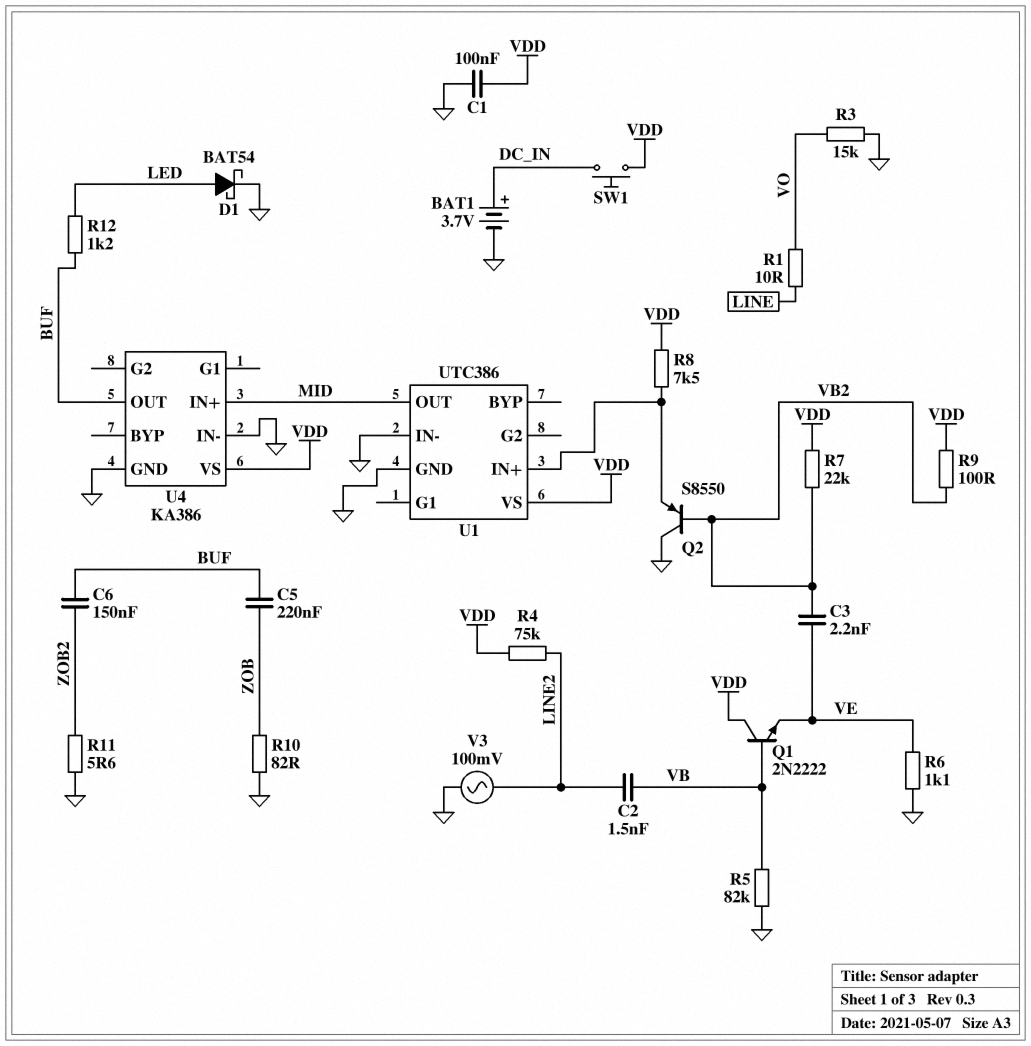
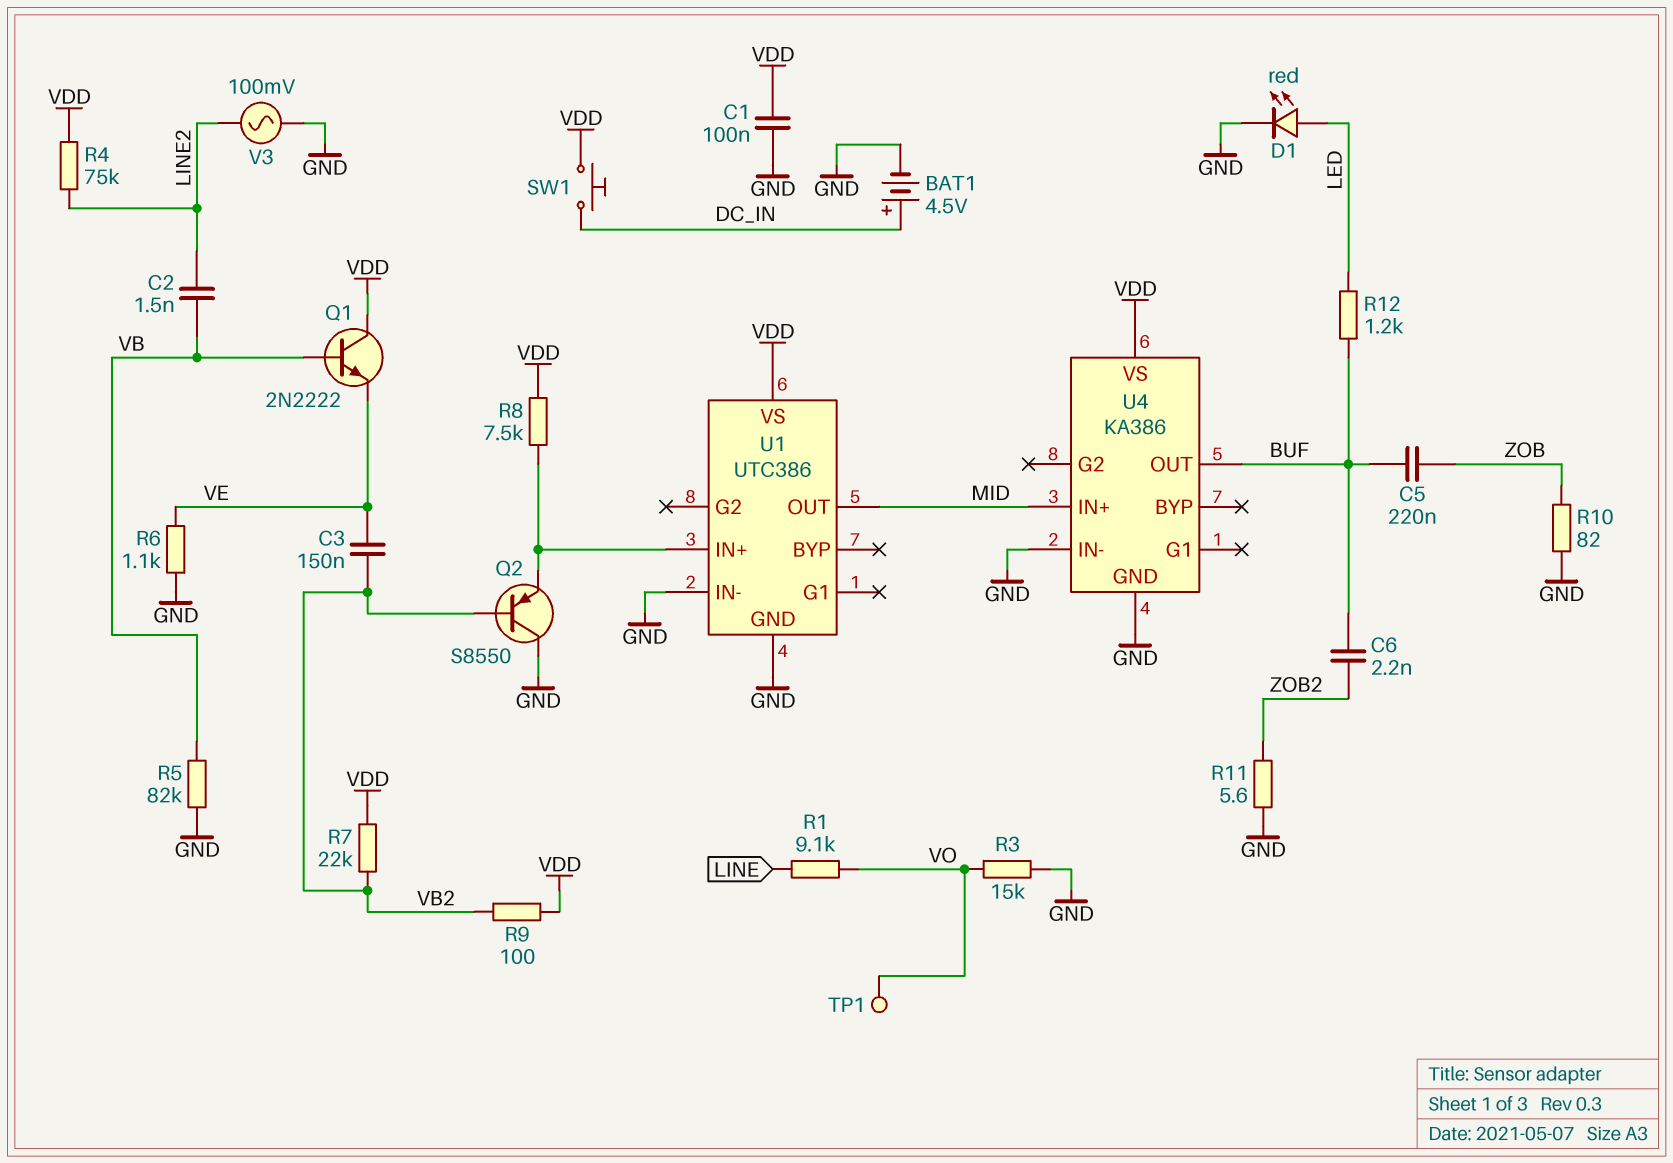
BAT1: 3.7V (plus DC_IN, minus GND) -> 4.5V (plus DC_IN, minus GND)
C3: 2.2nF (VB2, VE) -> 150nF (VB2, VE)
C6: 150nF (BUF, ZOB2) -> 2.2nF (BUF, ZOB2)
D1: schottky BAT54 (A LED, K GND) -> LED red (A LED, K GND)
R1: 10 (LINE, VO) -> 9.1k (LINE, VO)
TP1: none -> test point (VO)

